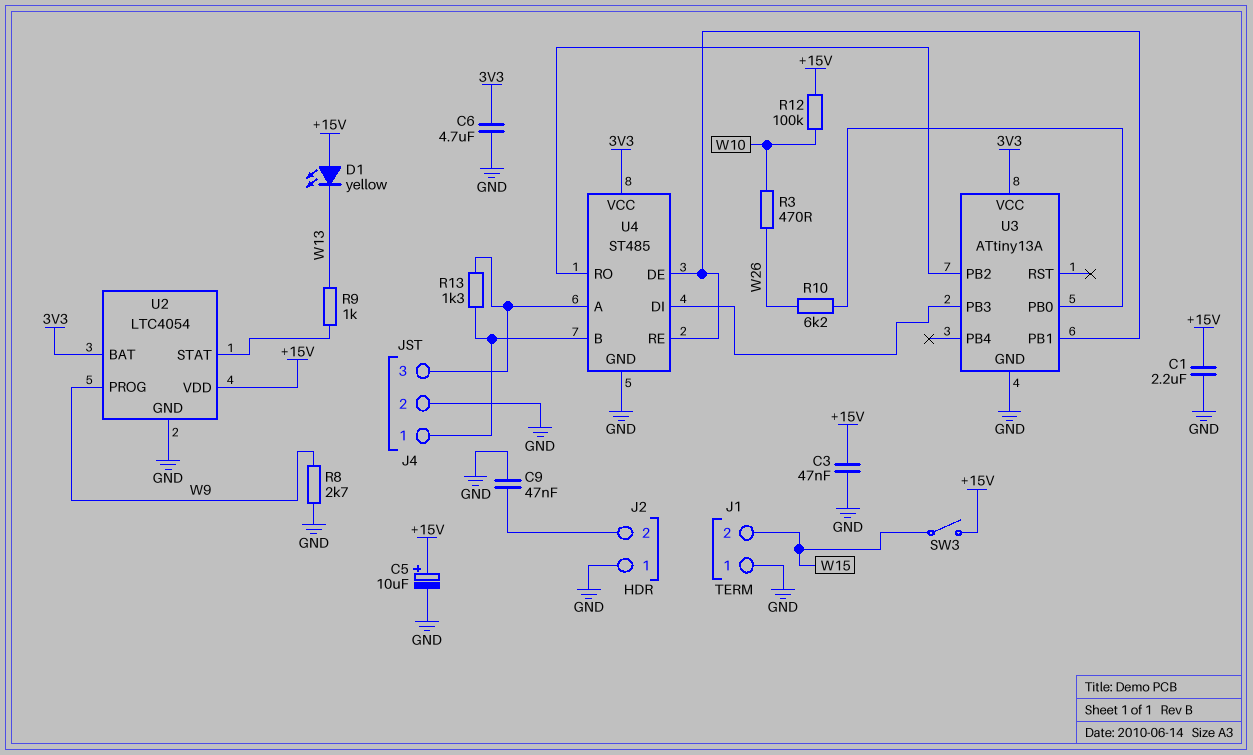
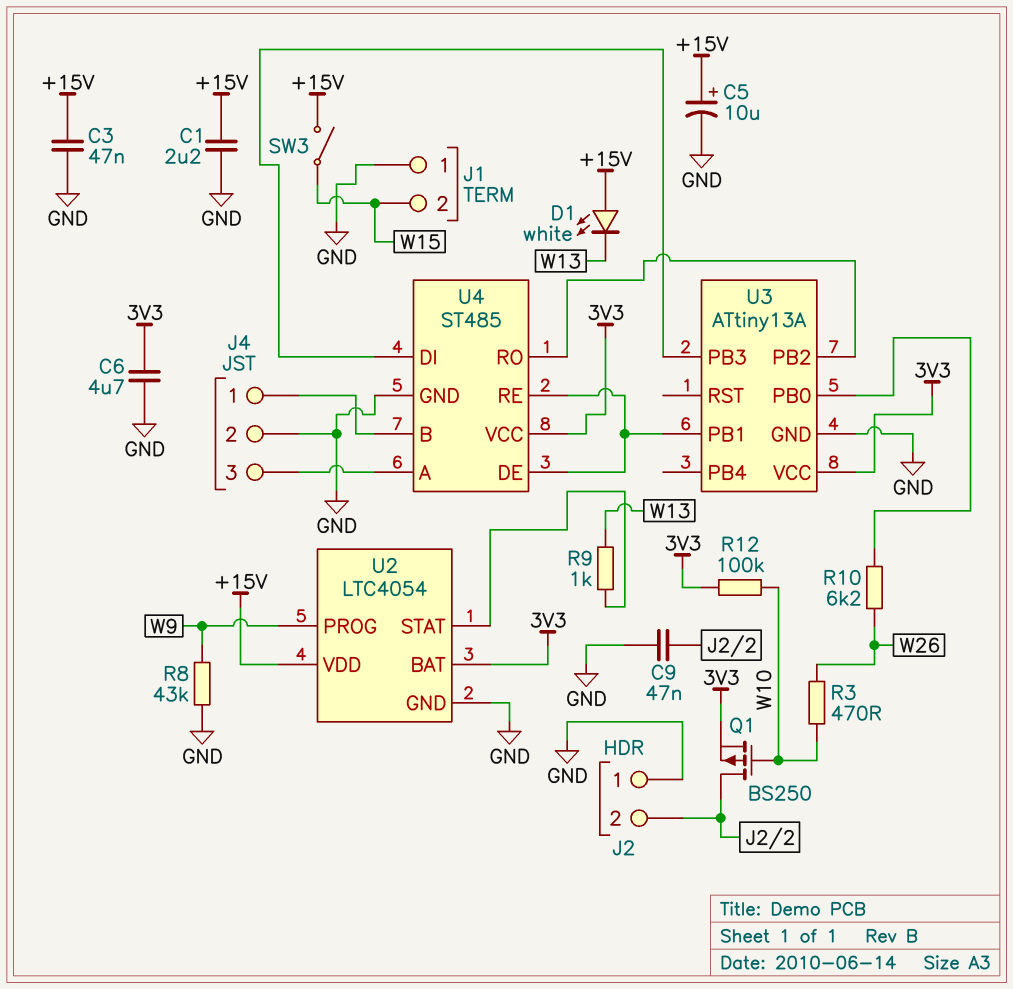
D1: LED yellow (A +15V, K W13) -> LED white (A +15V, K W13)
Q1: none -> PMOS BS250 (G W10, D J2/2, S 3V3)
R8: 2.7k (GND, W9) -> 43k (GND, W9)
R12: 100k (+15V, W10) -> 100k (3V3, W10)
R13: 1.3k (J4/1, J4/3) -> none

